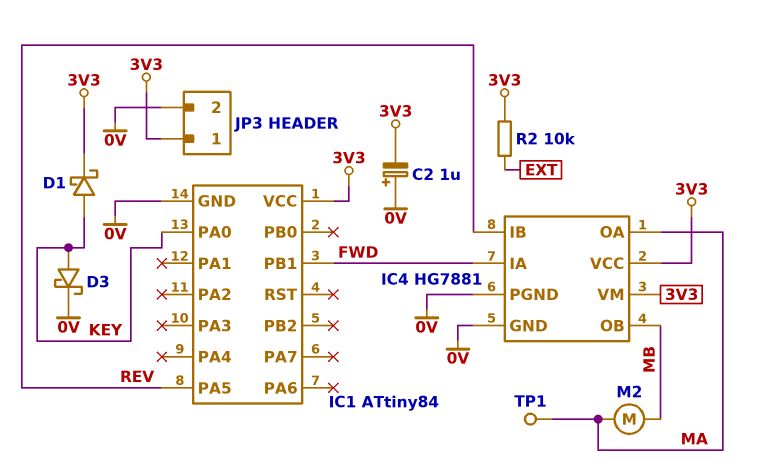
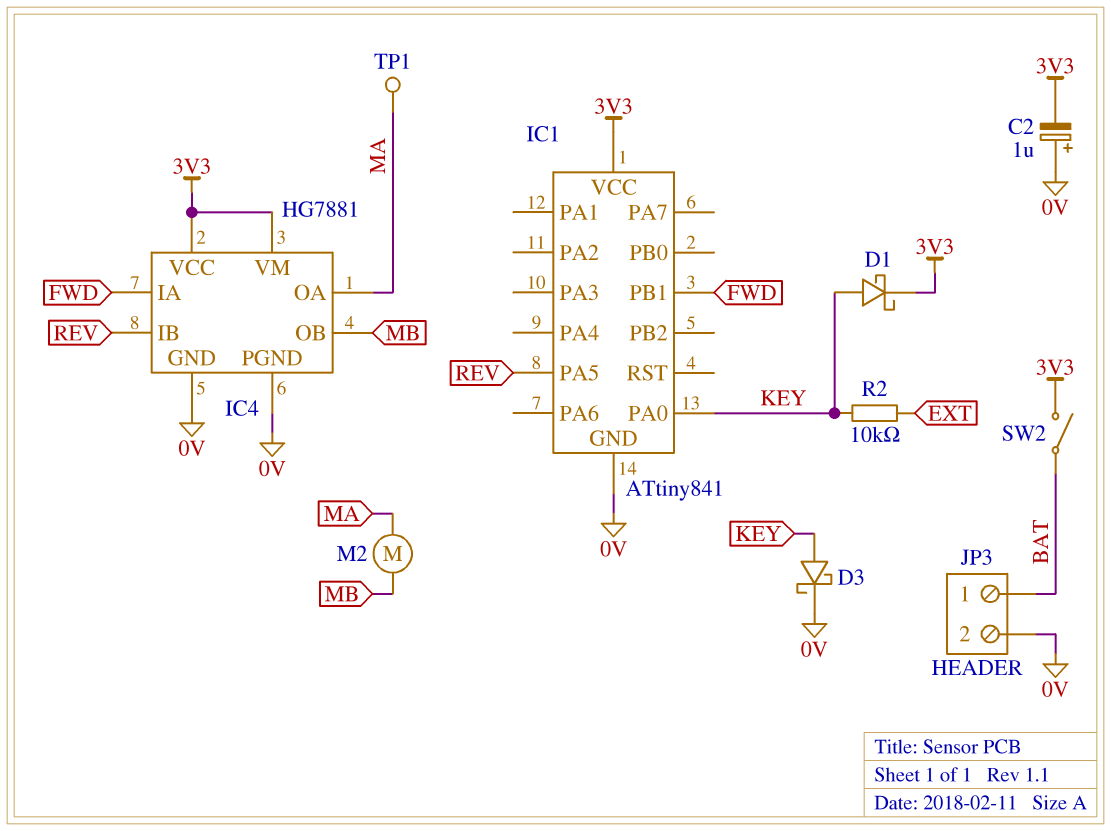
IC1: ATtiny84 -> ATtiny841
JP3 pin 1: 3V3 -> BAT
R2: 10k (3V3, EXT) -> 10k (EXT, KEY)
SW2: none -> switch (3V3, BAT)

